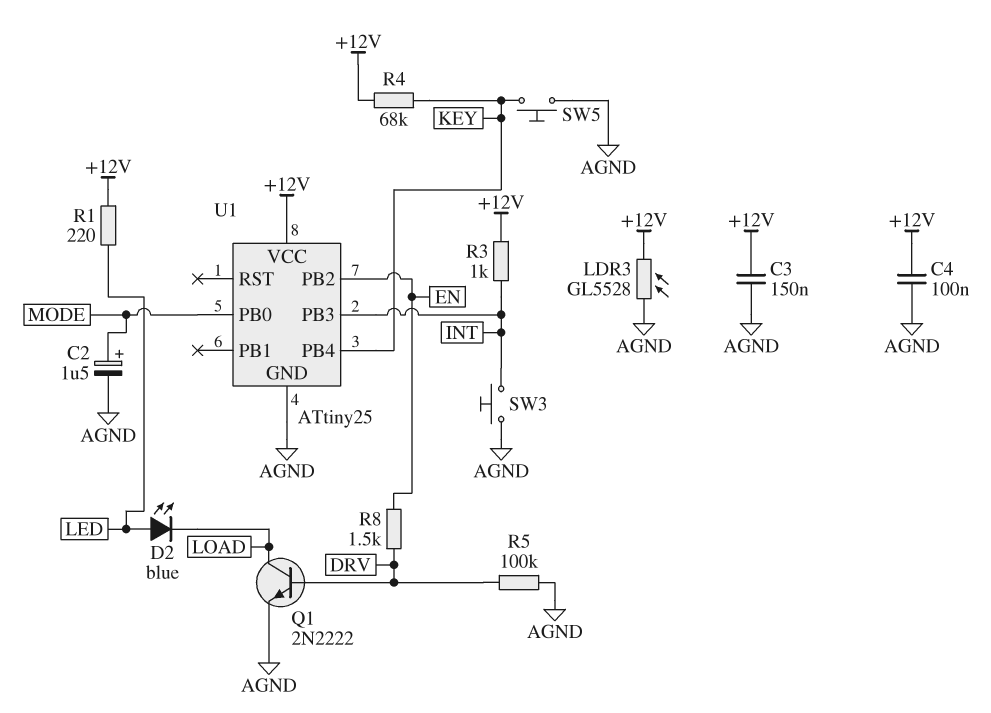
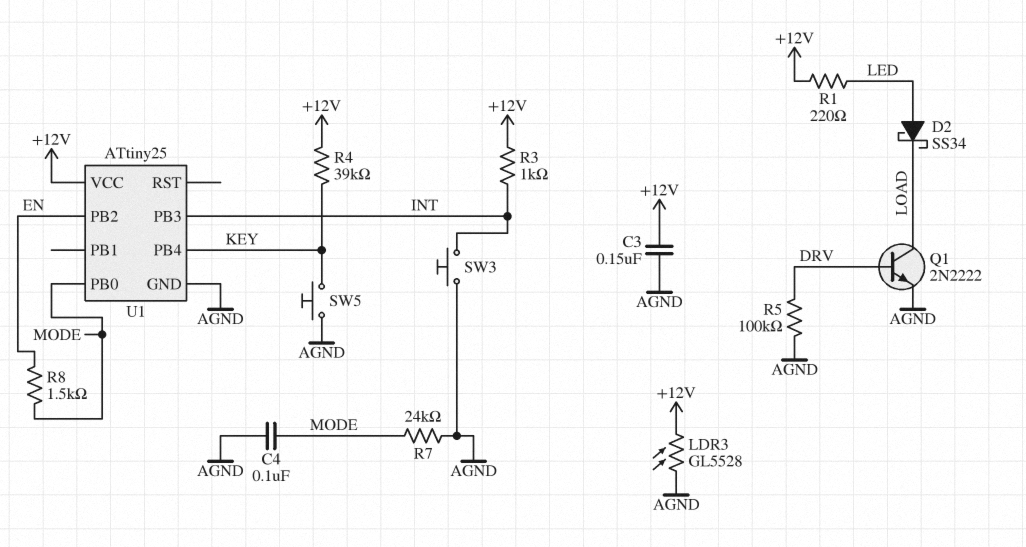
C2: 1.5uF (plus MODE, minus AGND) -> none
C4: 100nF (+12V, AGND) -> 100nF (AGND, MODE)
D2: LED blue (A LED, K LOAD) -> schottky SS34 (A LED, K LOAD)
R4: 68k (+12V, KEY) -> 39k (+12V, KEY)
R7: none -> 24k (AGND, MODE)
R8: 1.5k (DRV, EN) -> 1.5k (EN, MODE)

